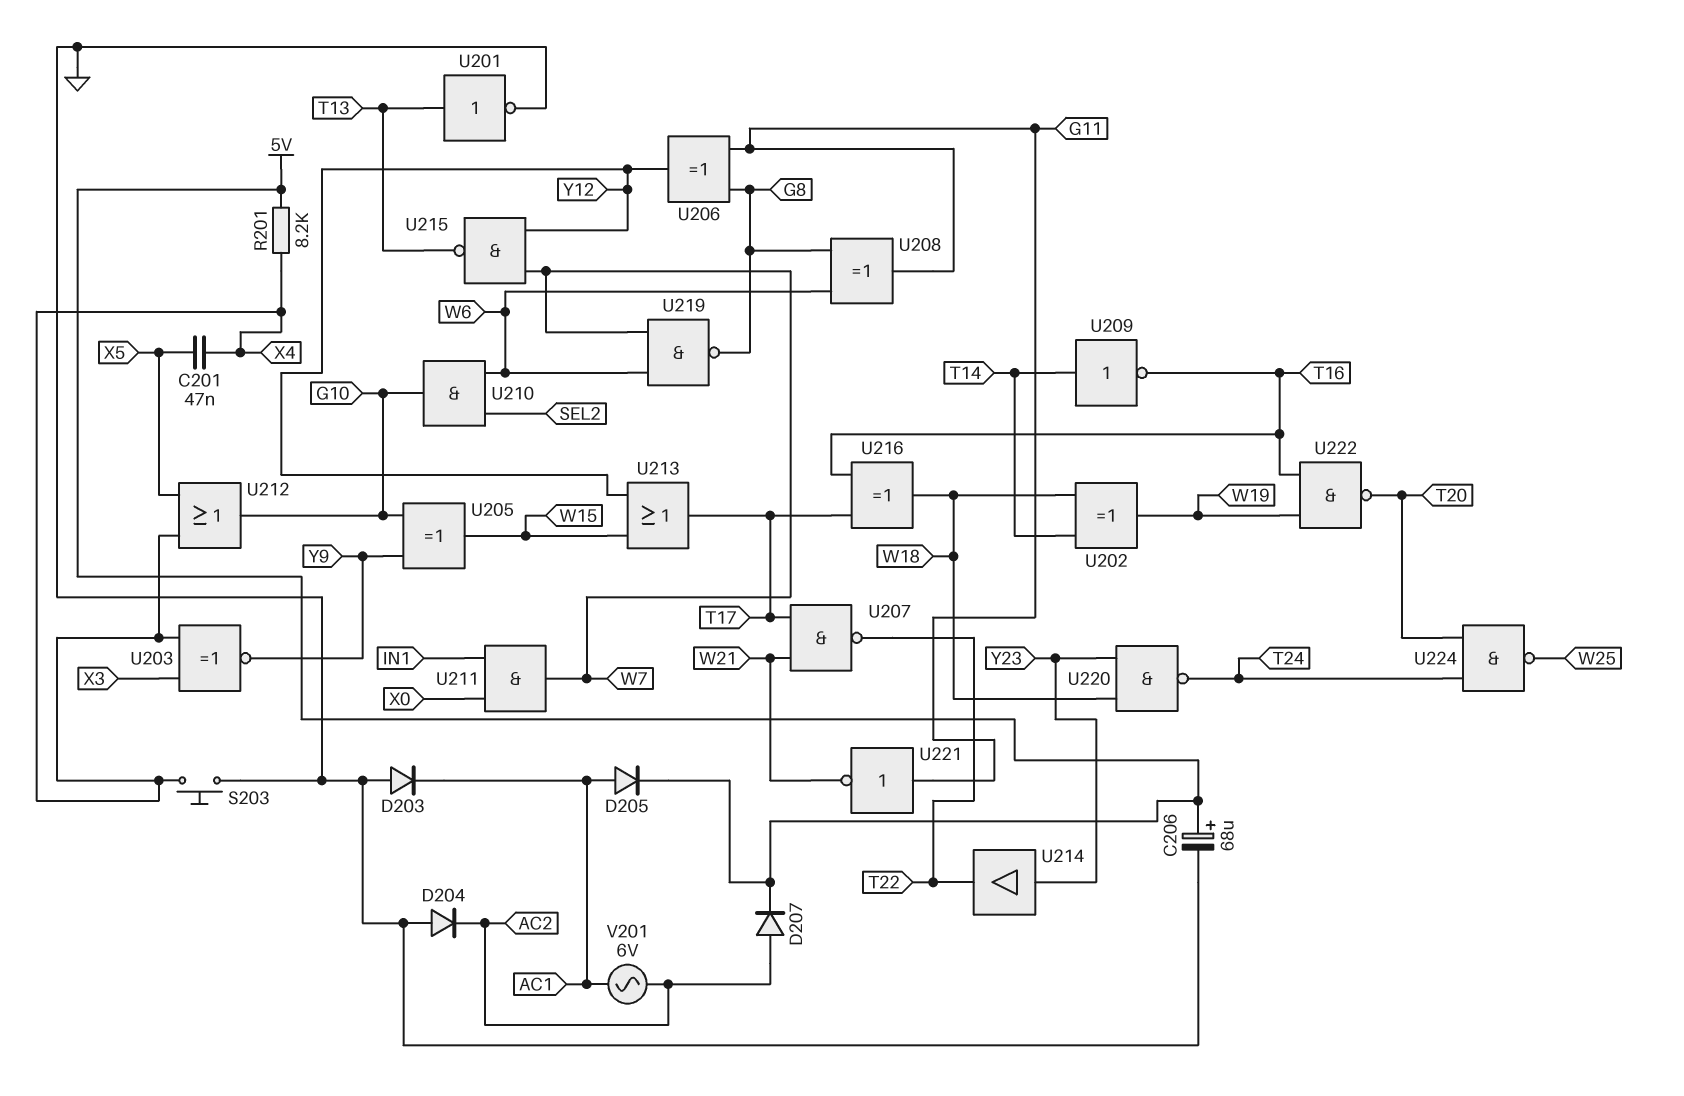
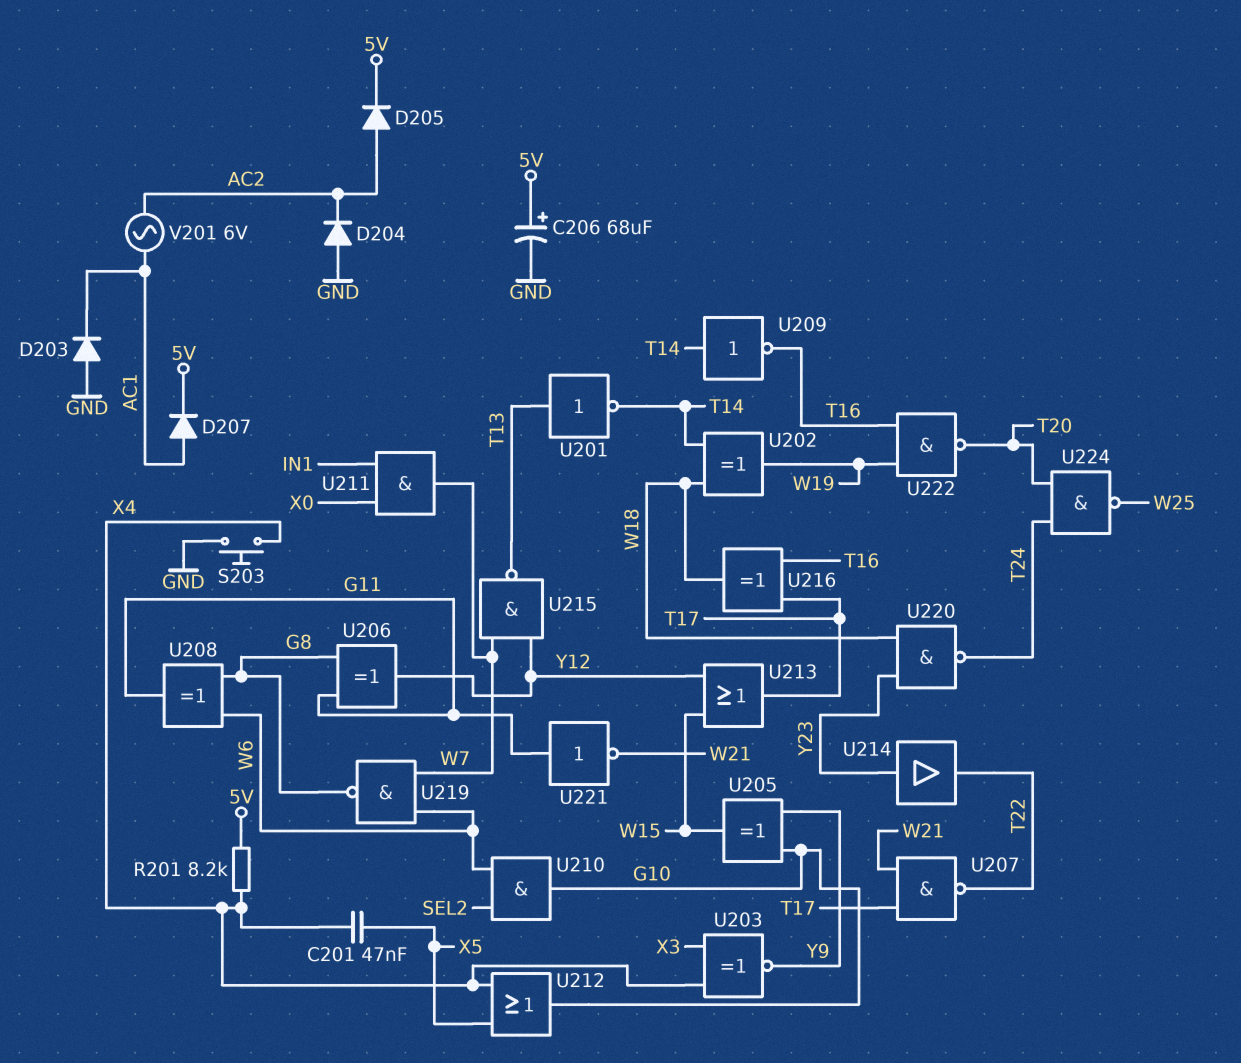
D205: diode (A AC1, K 5V) -> diode (A AC2, K 5V)
D207: diode (A AC2, K 5V) -> diode (A AC1, K 5V)
U201: NOT (in T13, out GND) -> NOT (in T13, out T14)

